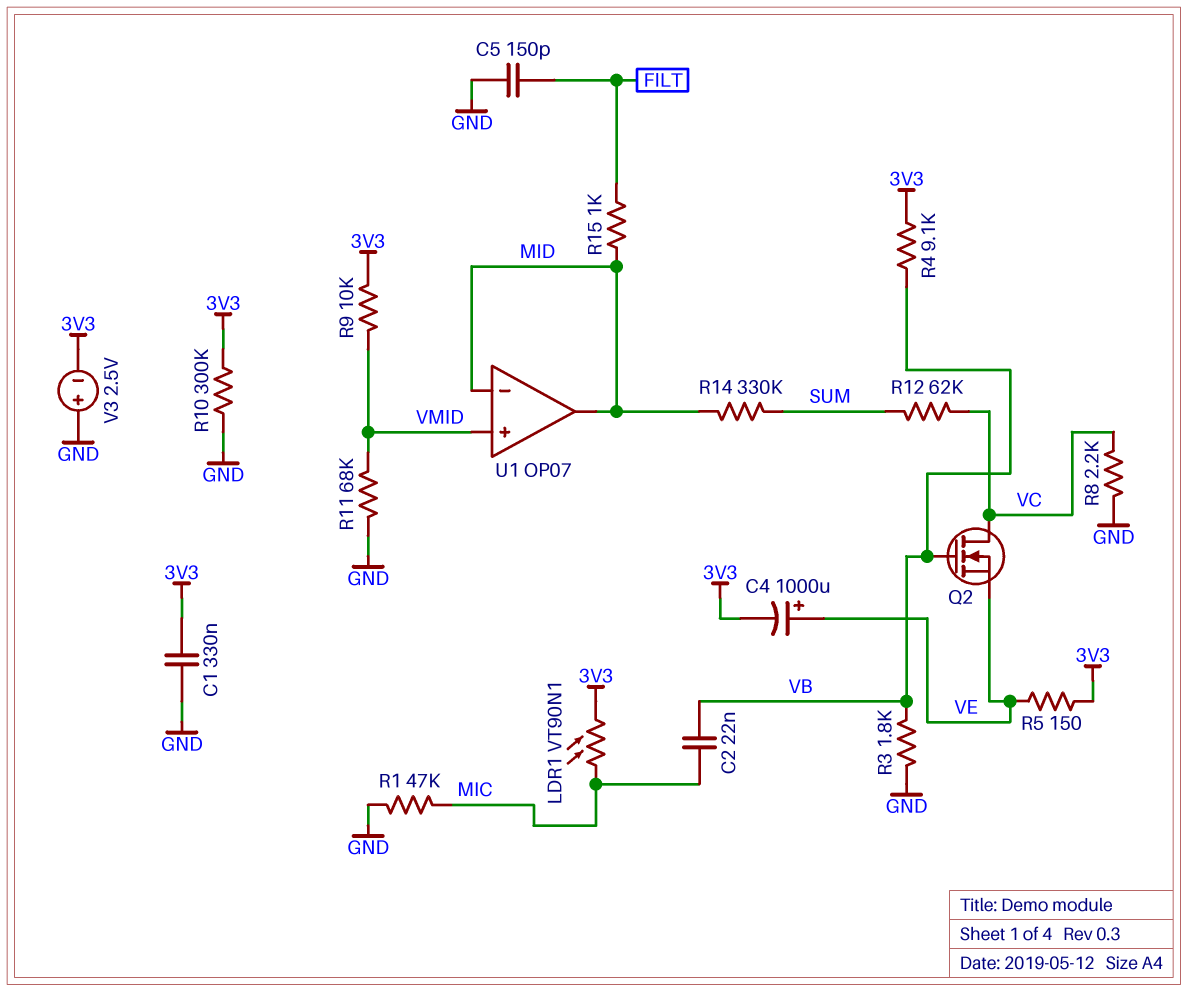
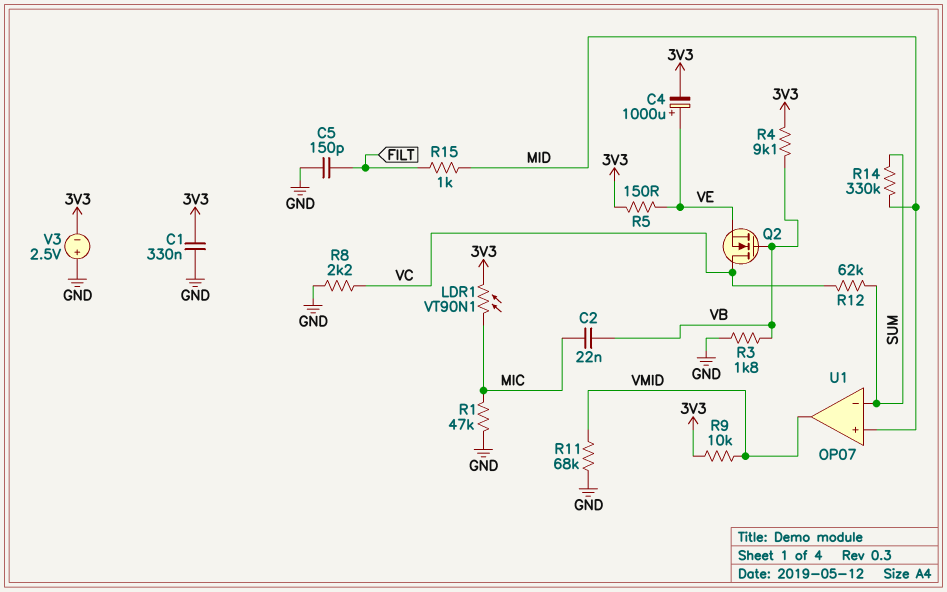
R10: 300k (3V3, GND) -> none
U1 pin in+: VMID -> MID
U1 pin in-: MID -> SUM
U1 pin out: MID -> VMID

